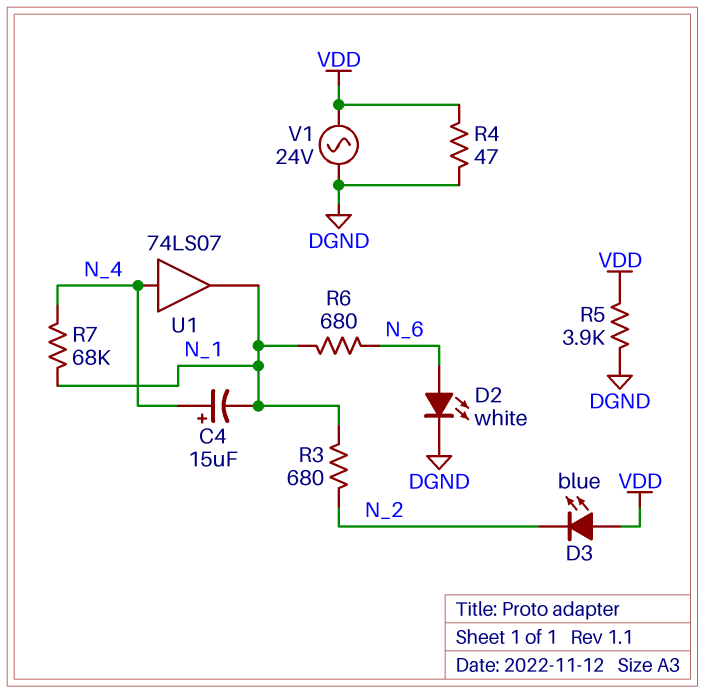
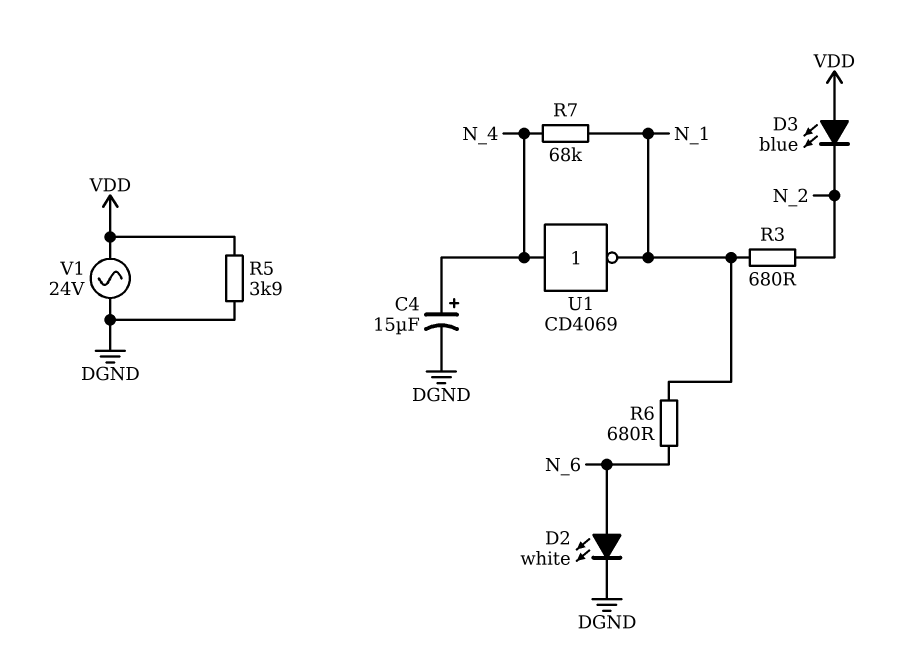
C4: 15uF (plus N_4, minus N_1) -> 15uF (plus N_4, minus DGND)
R4: 47 (DGND, VDD) -> none
U1: buffer 74LS07 (in N_4, out N_1) -> NOT CD4069 (in N_4, out N_1)

